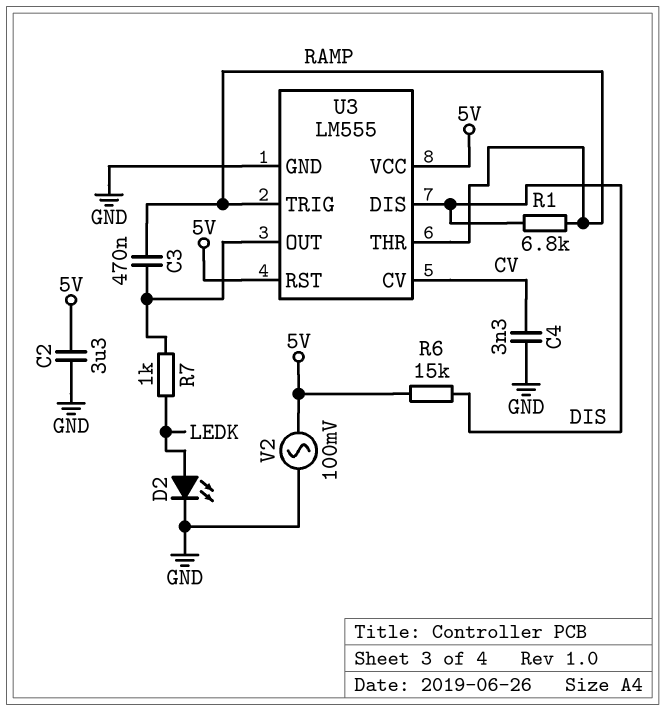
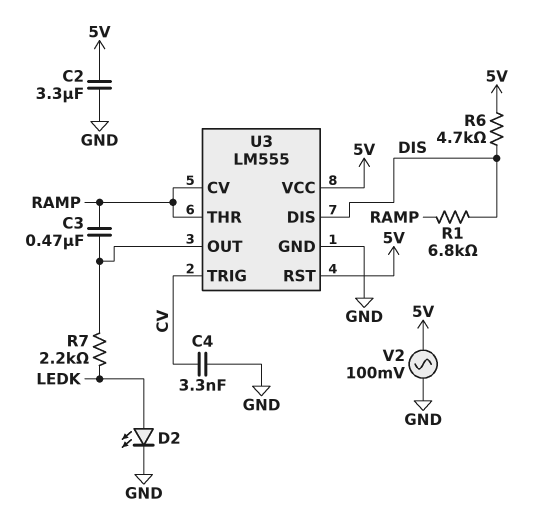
R6: 15k (5V, DIS) -> 4.7k (5V, DIS)
R7: 1k (LEDK, U3/OUT) -> 2.2k (LEDK, U3/OUT)
U3 pin CV: CV -> RAMP
U3 pin TRIG: RAMP -> CV

